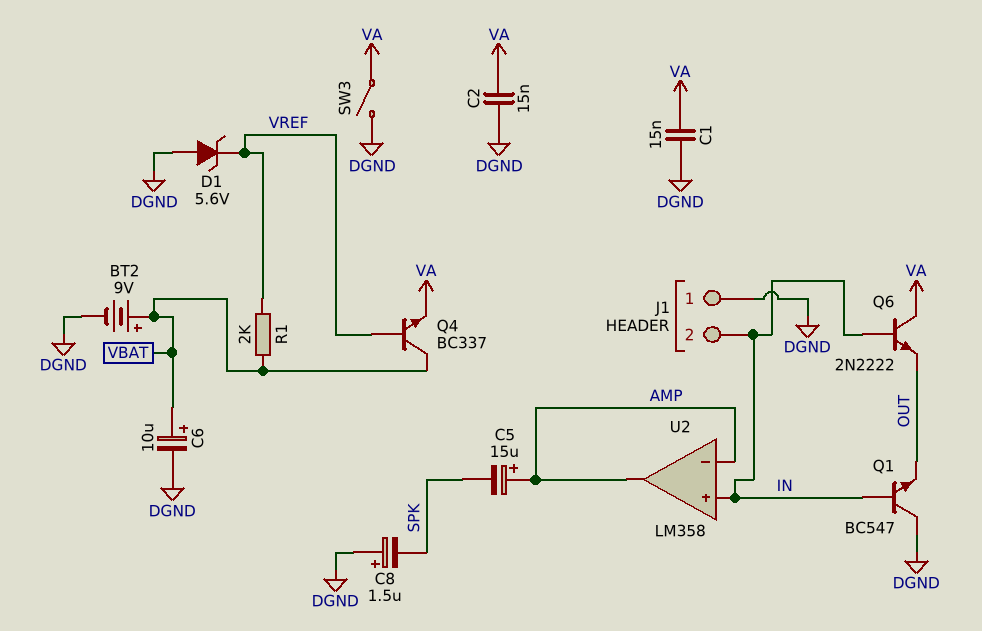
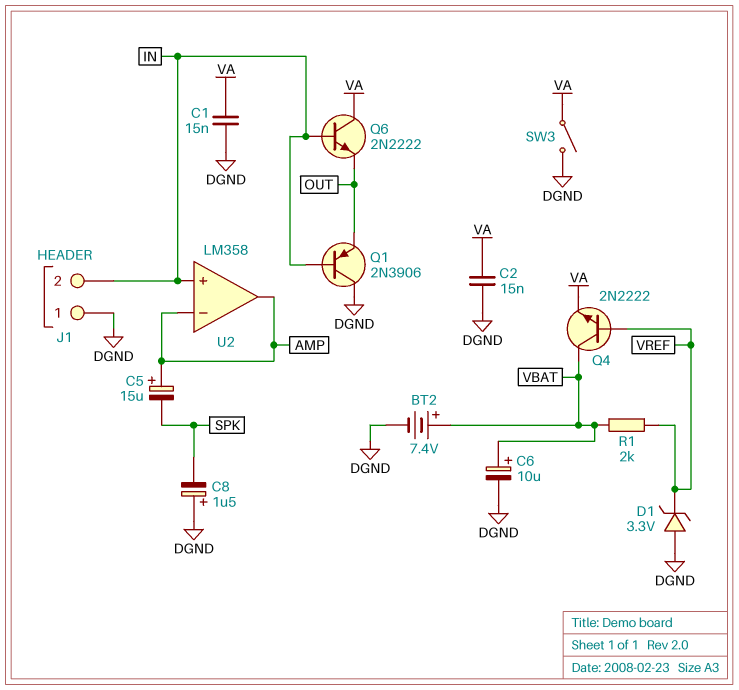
BT2: 9V (plus VBAT, minus DGND) -> 7.4V (plus VBAT, minus DGND)
D1: zener 5.6V (A DGND, K VREF) -> zener 3.3V (A DGND, K VREF)
Q1: NPN BC547 (B IN, C DGND, E OUT) -> PNP 2N3906 (B IN, C DGND, E OUT)
Q4: NPN BC337 (B VREF, C VBAT, E VA) -> NPN 2N2222 (B VREF, C VBAT, E VA)

